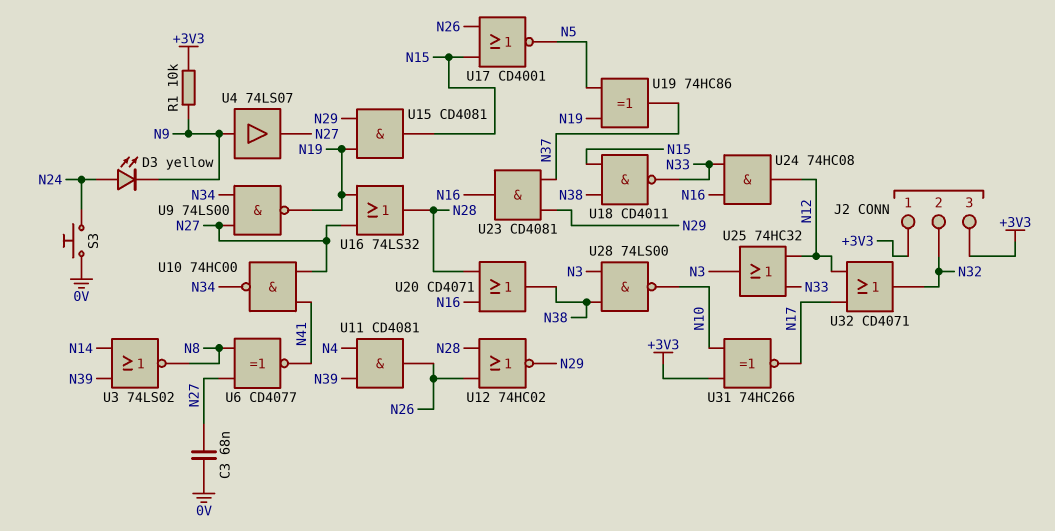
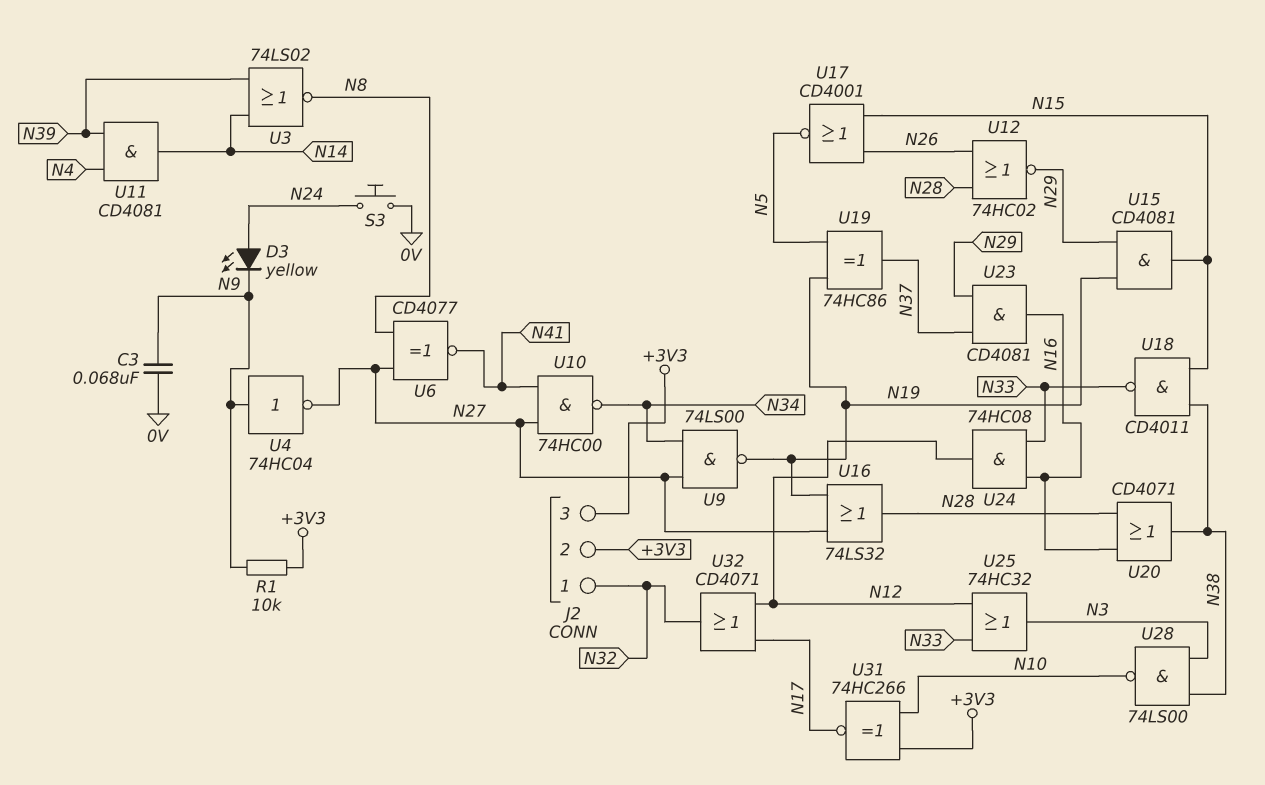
C3: 68nF (0V, N27) -> 68nF (0V, N9)
J2 pin 1: +3V3 -> N32
J2 pin 2: N32 -> +3V3
U4: buffer 74LS07 (in N9, out N27) -> NOT 74HC04 (in N9, out N27)
U11: AND CD4081 (in N4, in N39, out N26) -> AND CD4081 (in N4, in N39, out N14)

